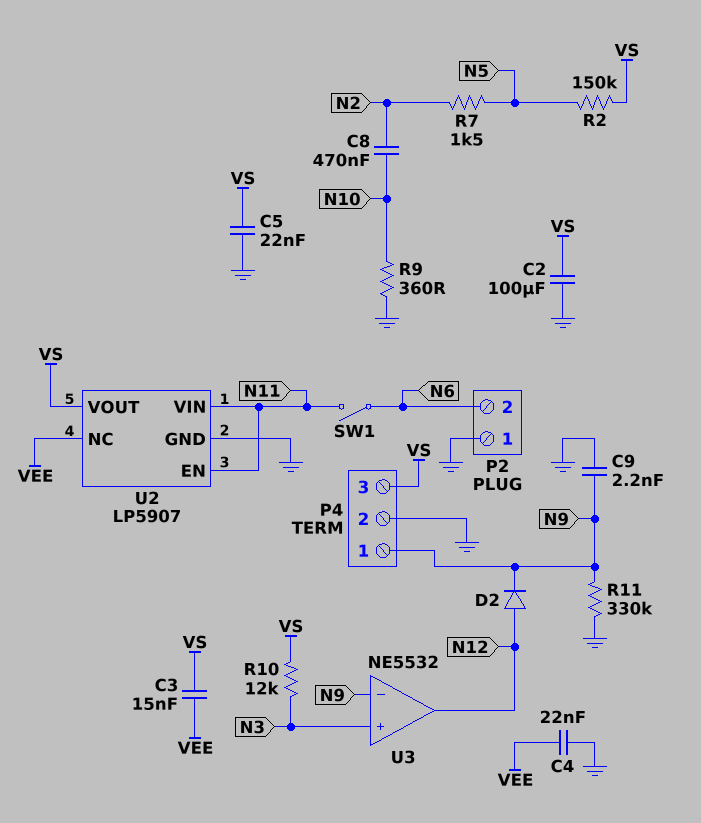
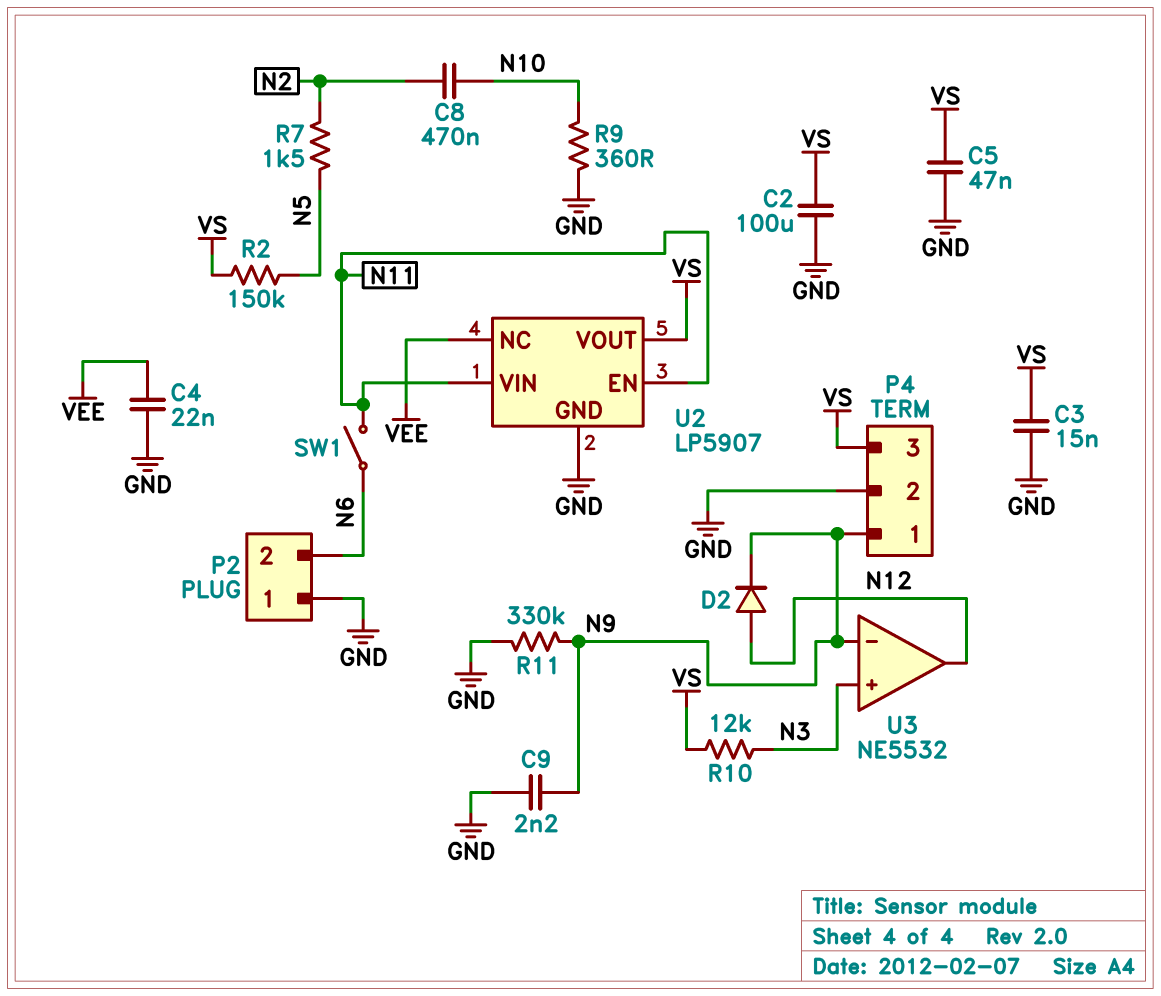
C3: 15nF (VEE, VS) -> 15nF (GND, VS)
C5: 22nF (GND, VS) -> 47nF (GND, VS)

